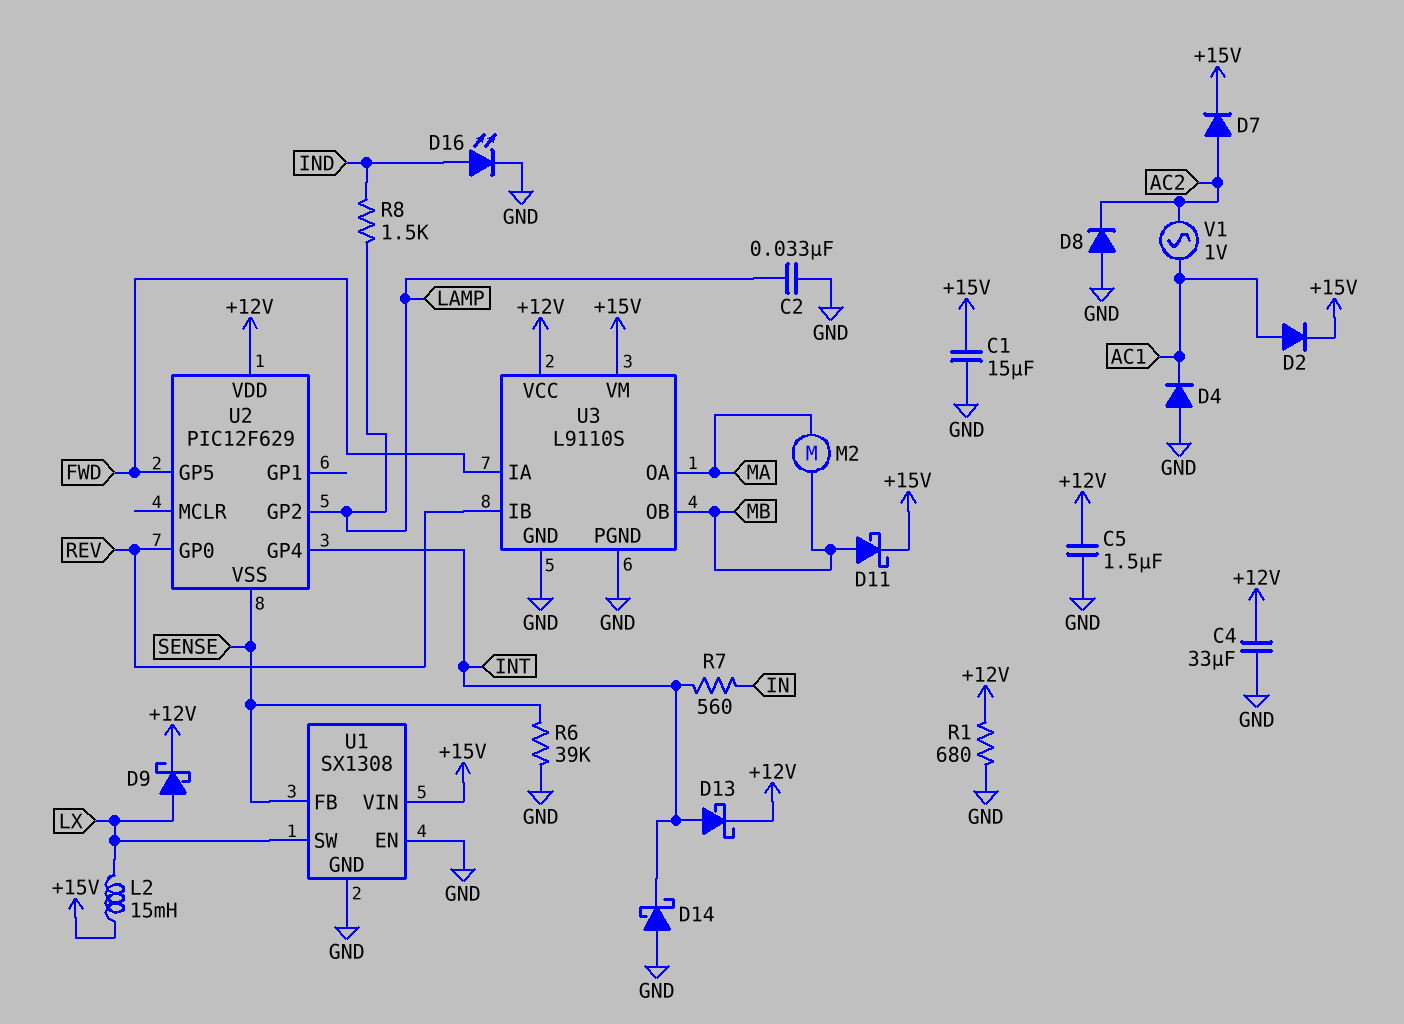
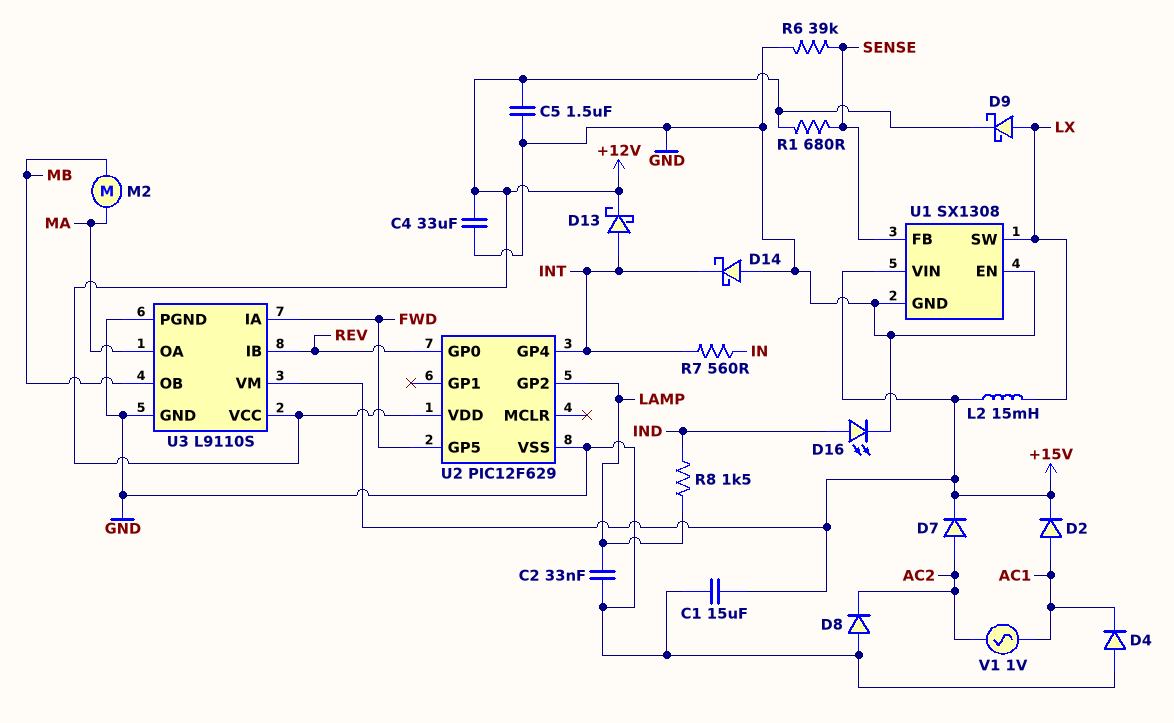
D11: schottky (A MB, K +15V) -> none
R1: 680 (+12V, GND) -> 680 (+12V, SENSE)
U2 pin VSS: SENSE -> GND

